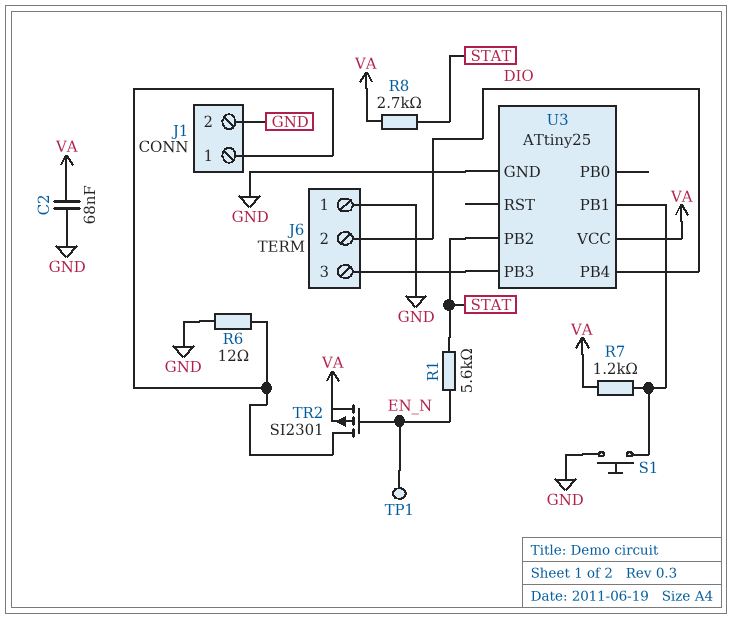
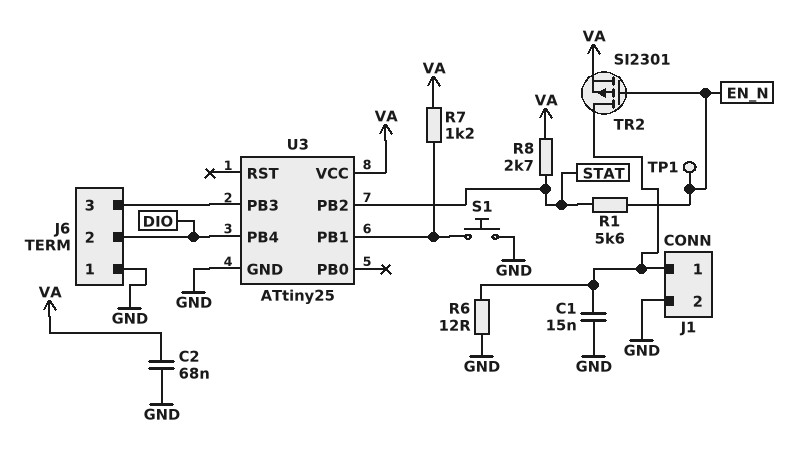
C1: none -> 15nF (GND, J1/1)

